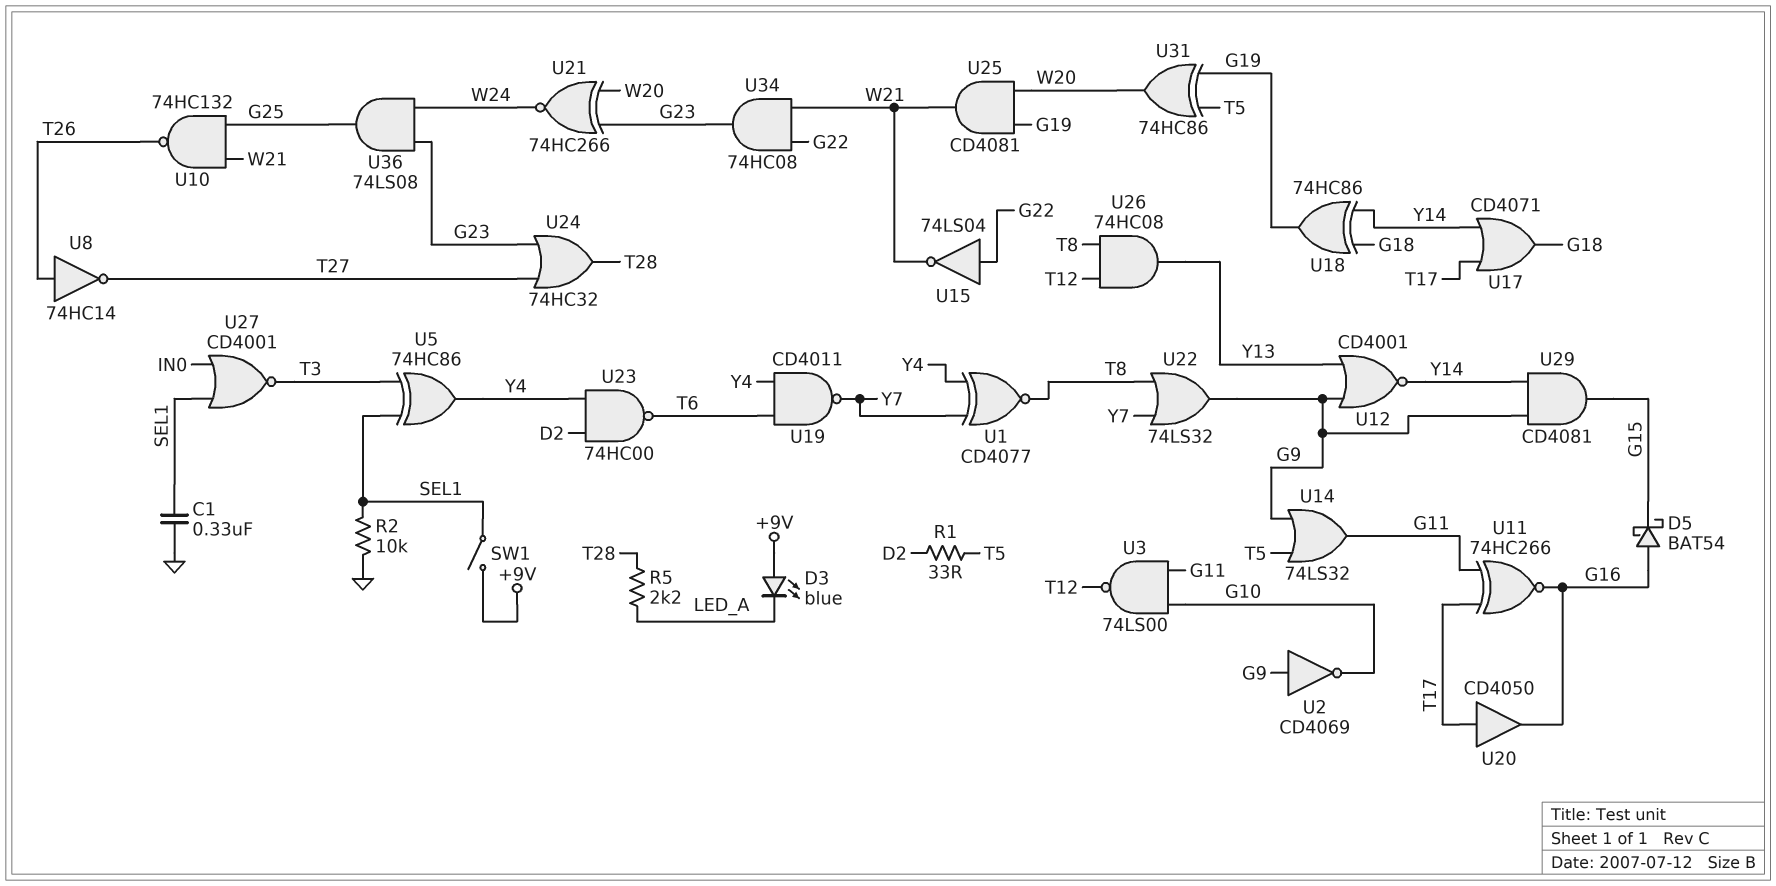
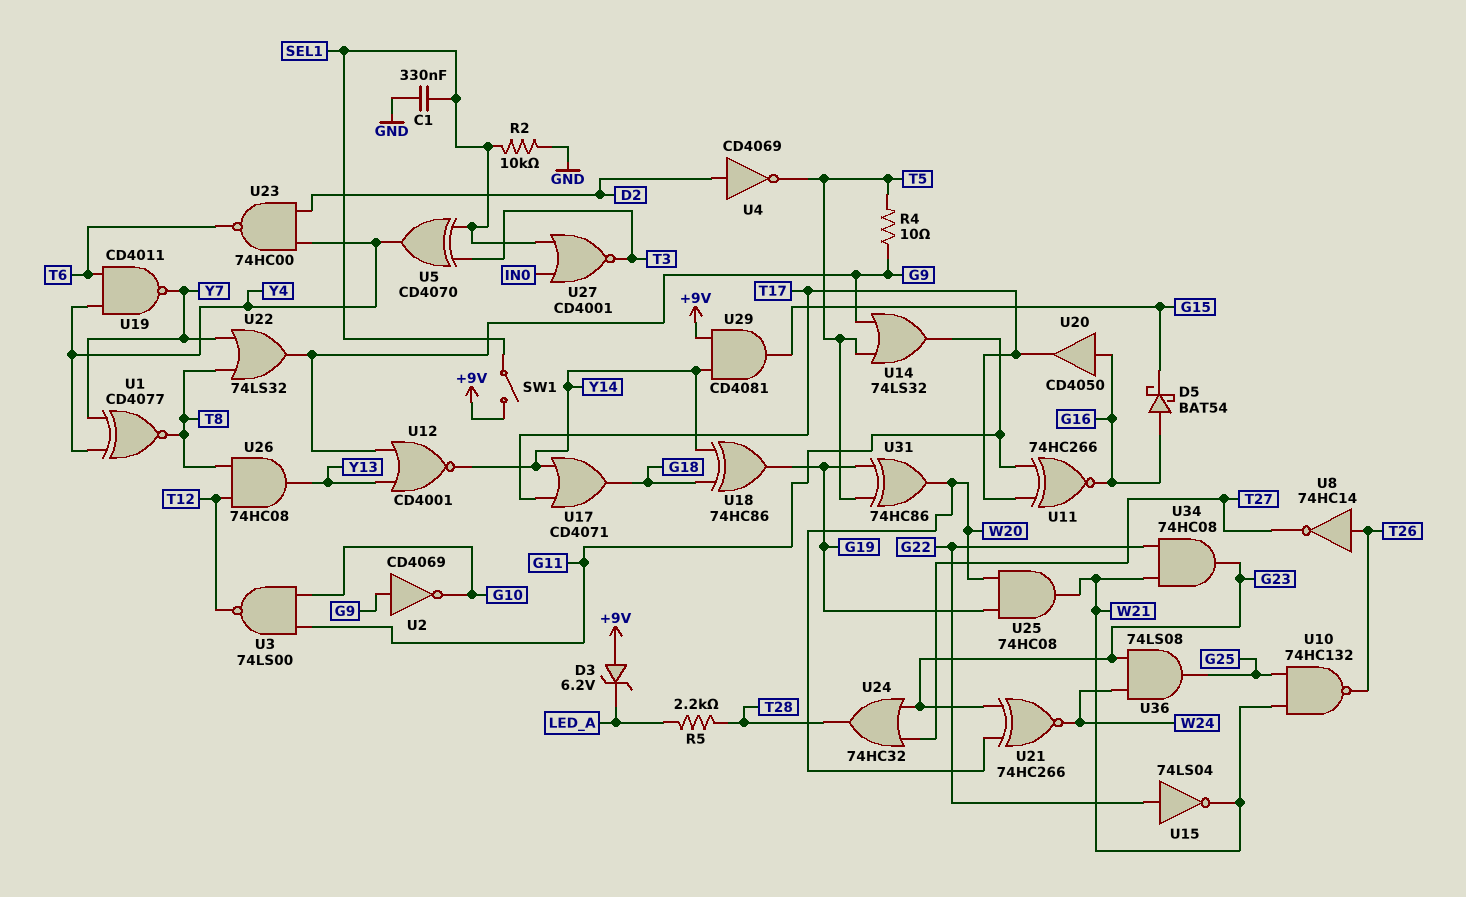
D3: LED blue (A +9V, K LED_A) -> zener 6.2V (A +9V, K LED_A)
R1: 33 (D2, T5) -> none
R4: none -> 10 (G9, T5)
U4: none -> NOT CD4069 (in D2, out T5)
U5: XOR 74HC86 (in SEL1, in T3, out Y4) -> XOR CD4070 (in SEL1, in T3, out Y4)
U20: buffer CD4050 (in T17, out G16) -> buffer CD4050 (in G16, out T17)
U25: AND CD4081 (in G19, in W20, out W21) -> AND 74HC08 (in G19, in W20, out W21)
U29: AND CD4081 (in G9, in Y14, out G15) -> AND CD4081 (in +9V, in Y14, out G15)

